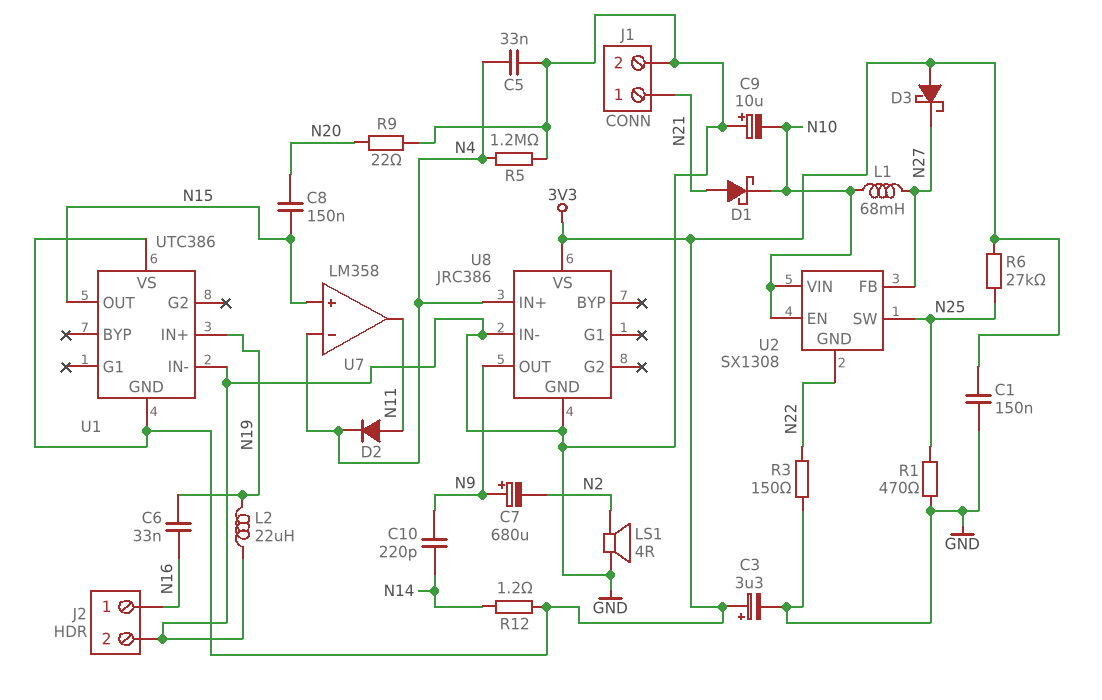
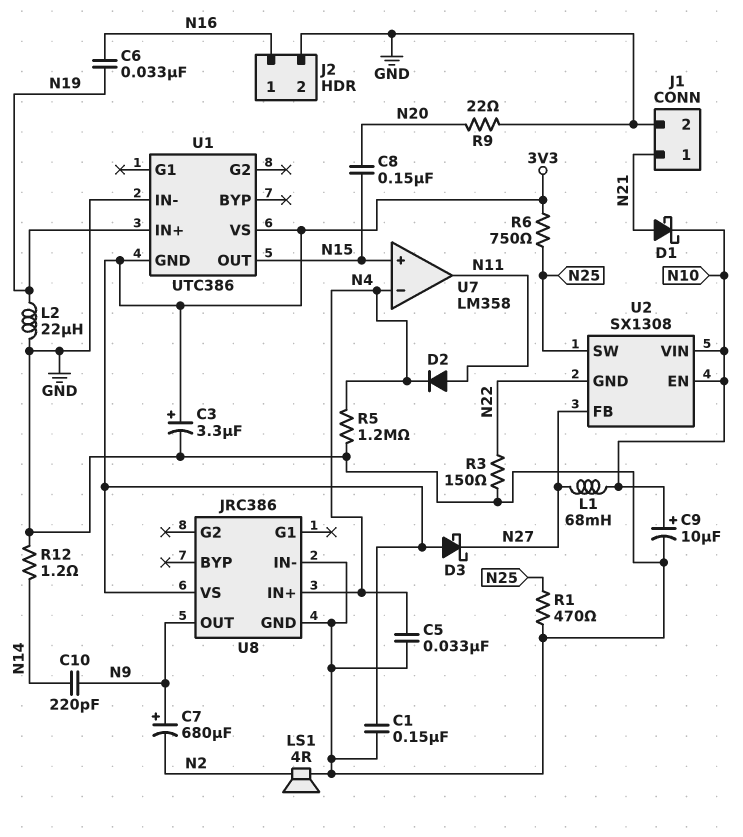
C9: 10uF (plus GND, minus N10) -> 10uF (plus N10, minus GND)
R6: 27k (3V3, N25) -> 750 (3V3, N25)
R12: 1.2 (3V3, N14) -> 1.2 (GND, N14)

